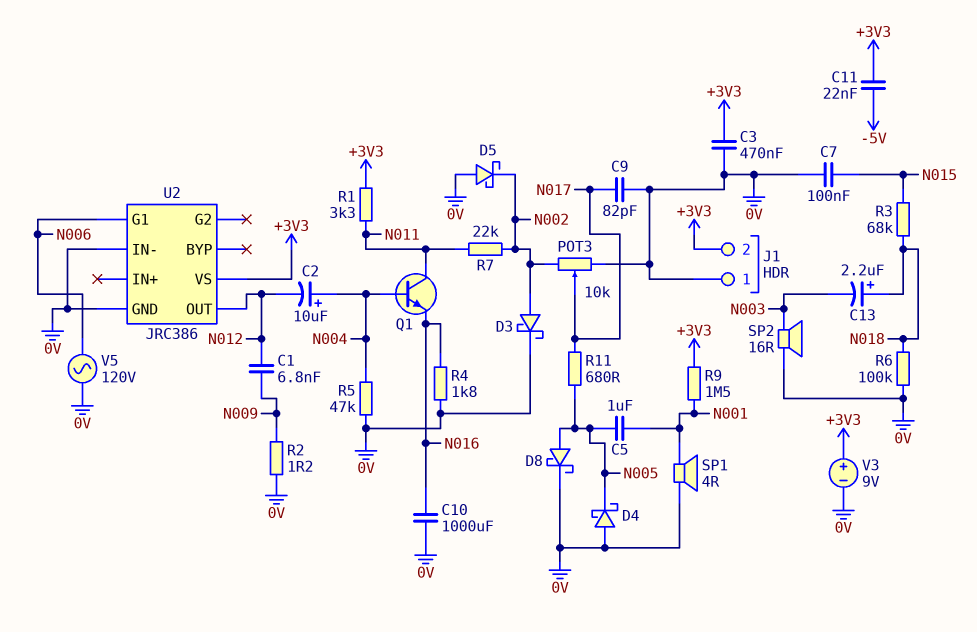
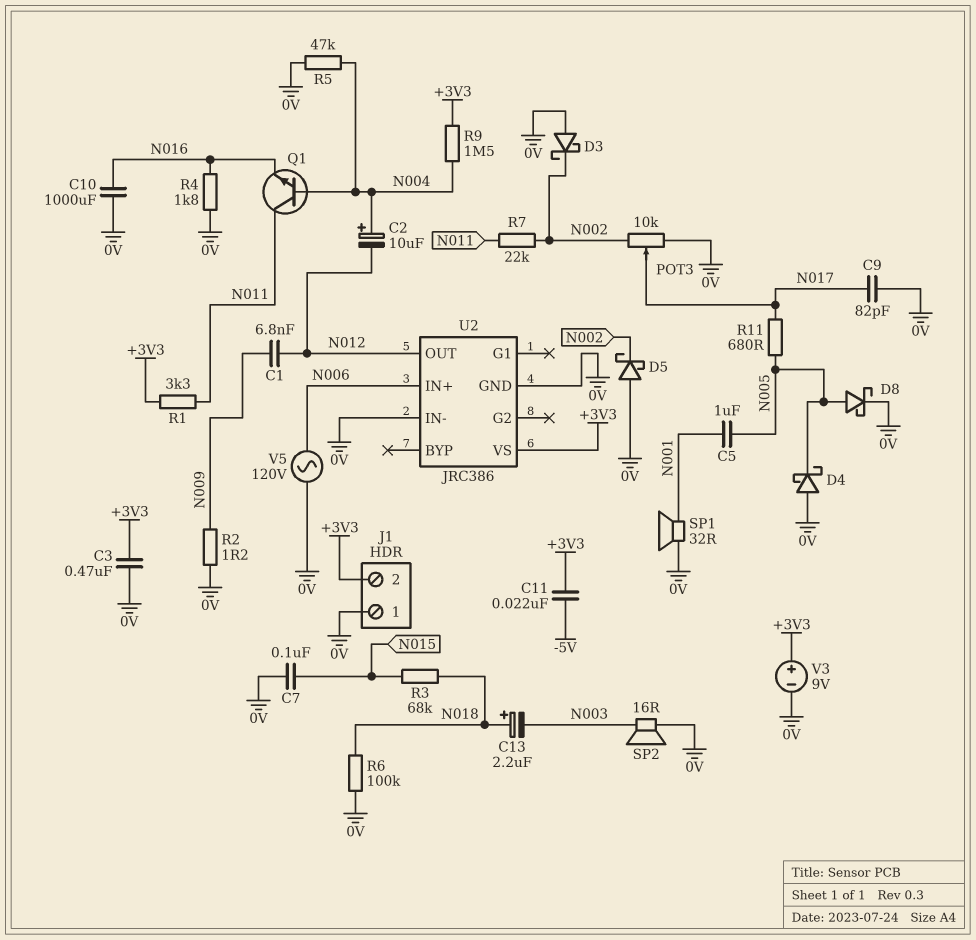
D3: schottky (A N002, K 0V) -> schottky (A 0V, K N002)
R9: 1.5M (+3V3, N001) -> 1.5M (+3V3, N004)
SP1: speaker 4R (0V, N001) -> speaker 32R (0V, N001)
U2 pin G1: N006 -> none
U2 pin IN+: none -> N006

